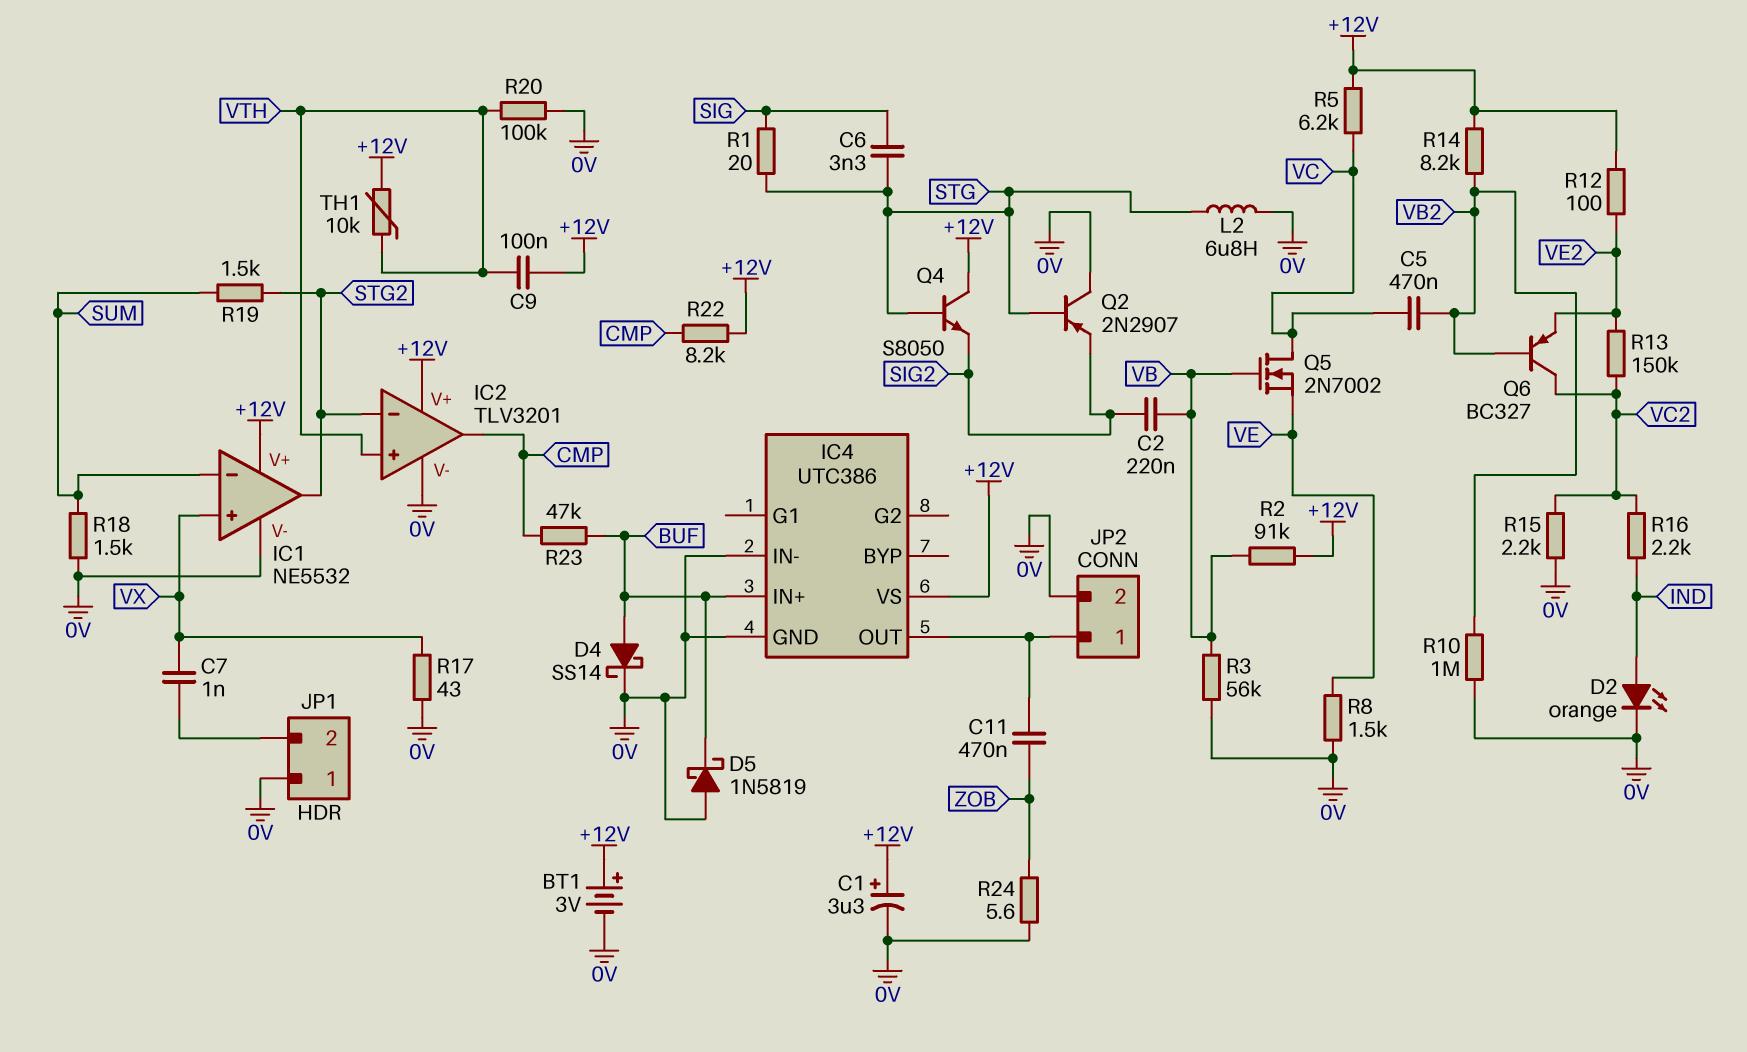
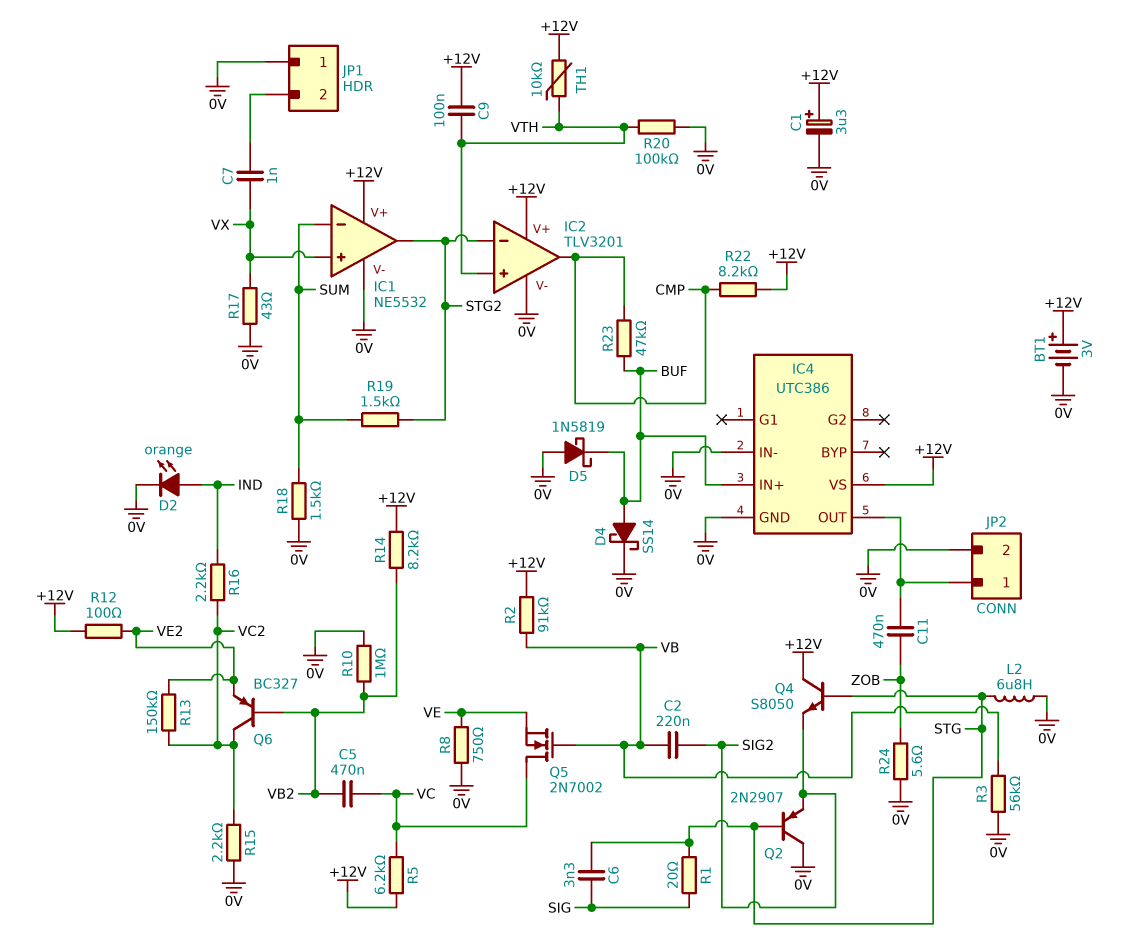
R8: 1.5k (0V, VE) -> 750 (0V, VE)

